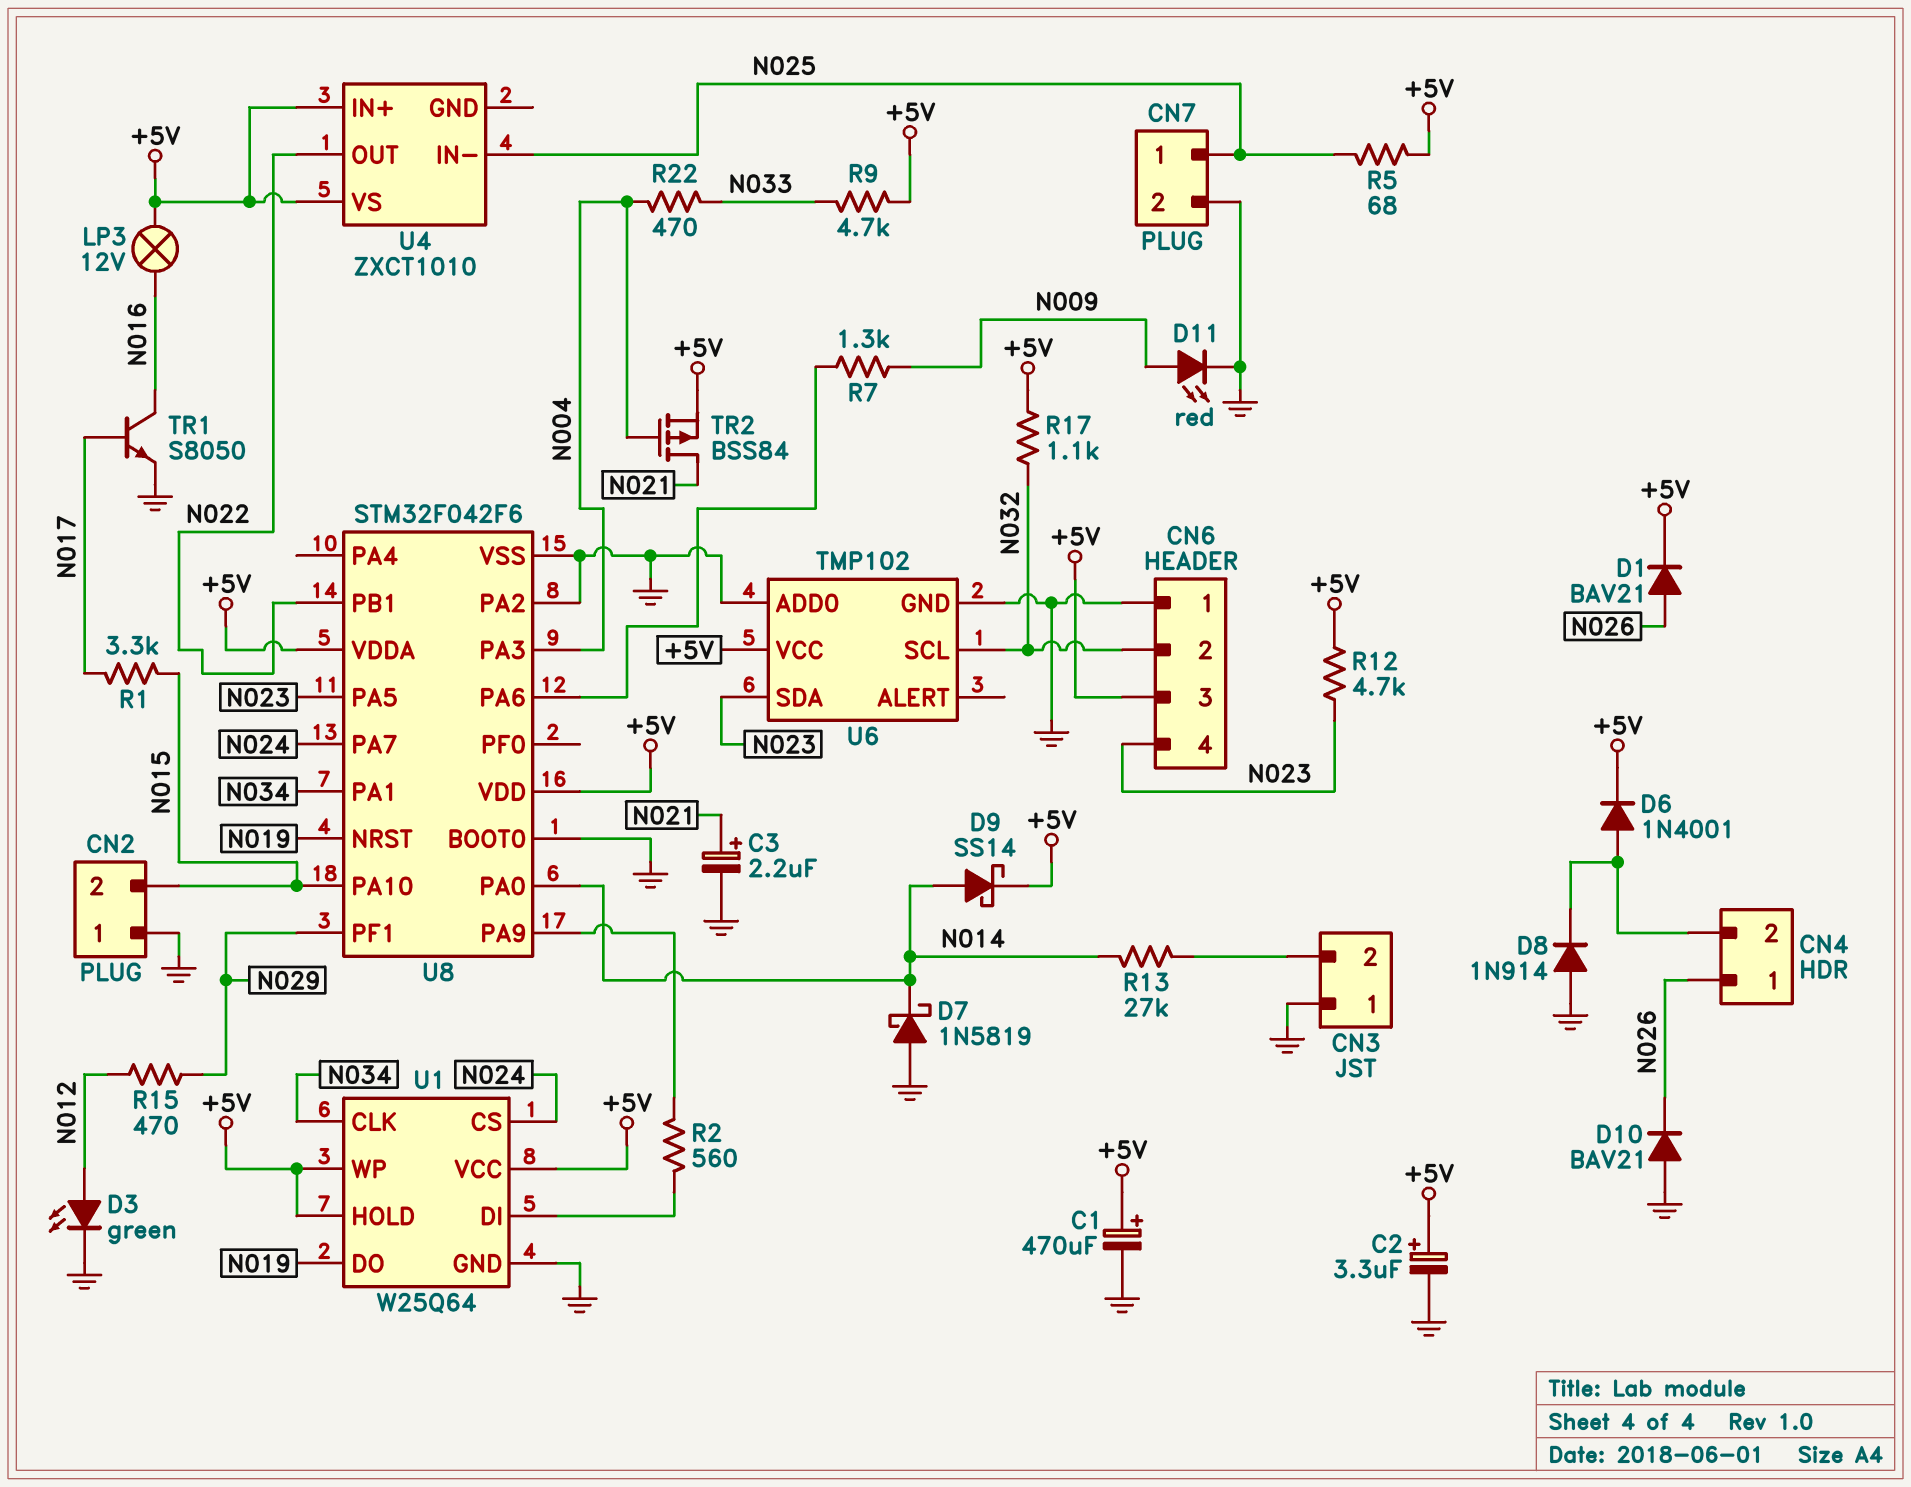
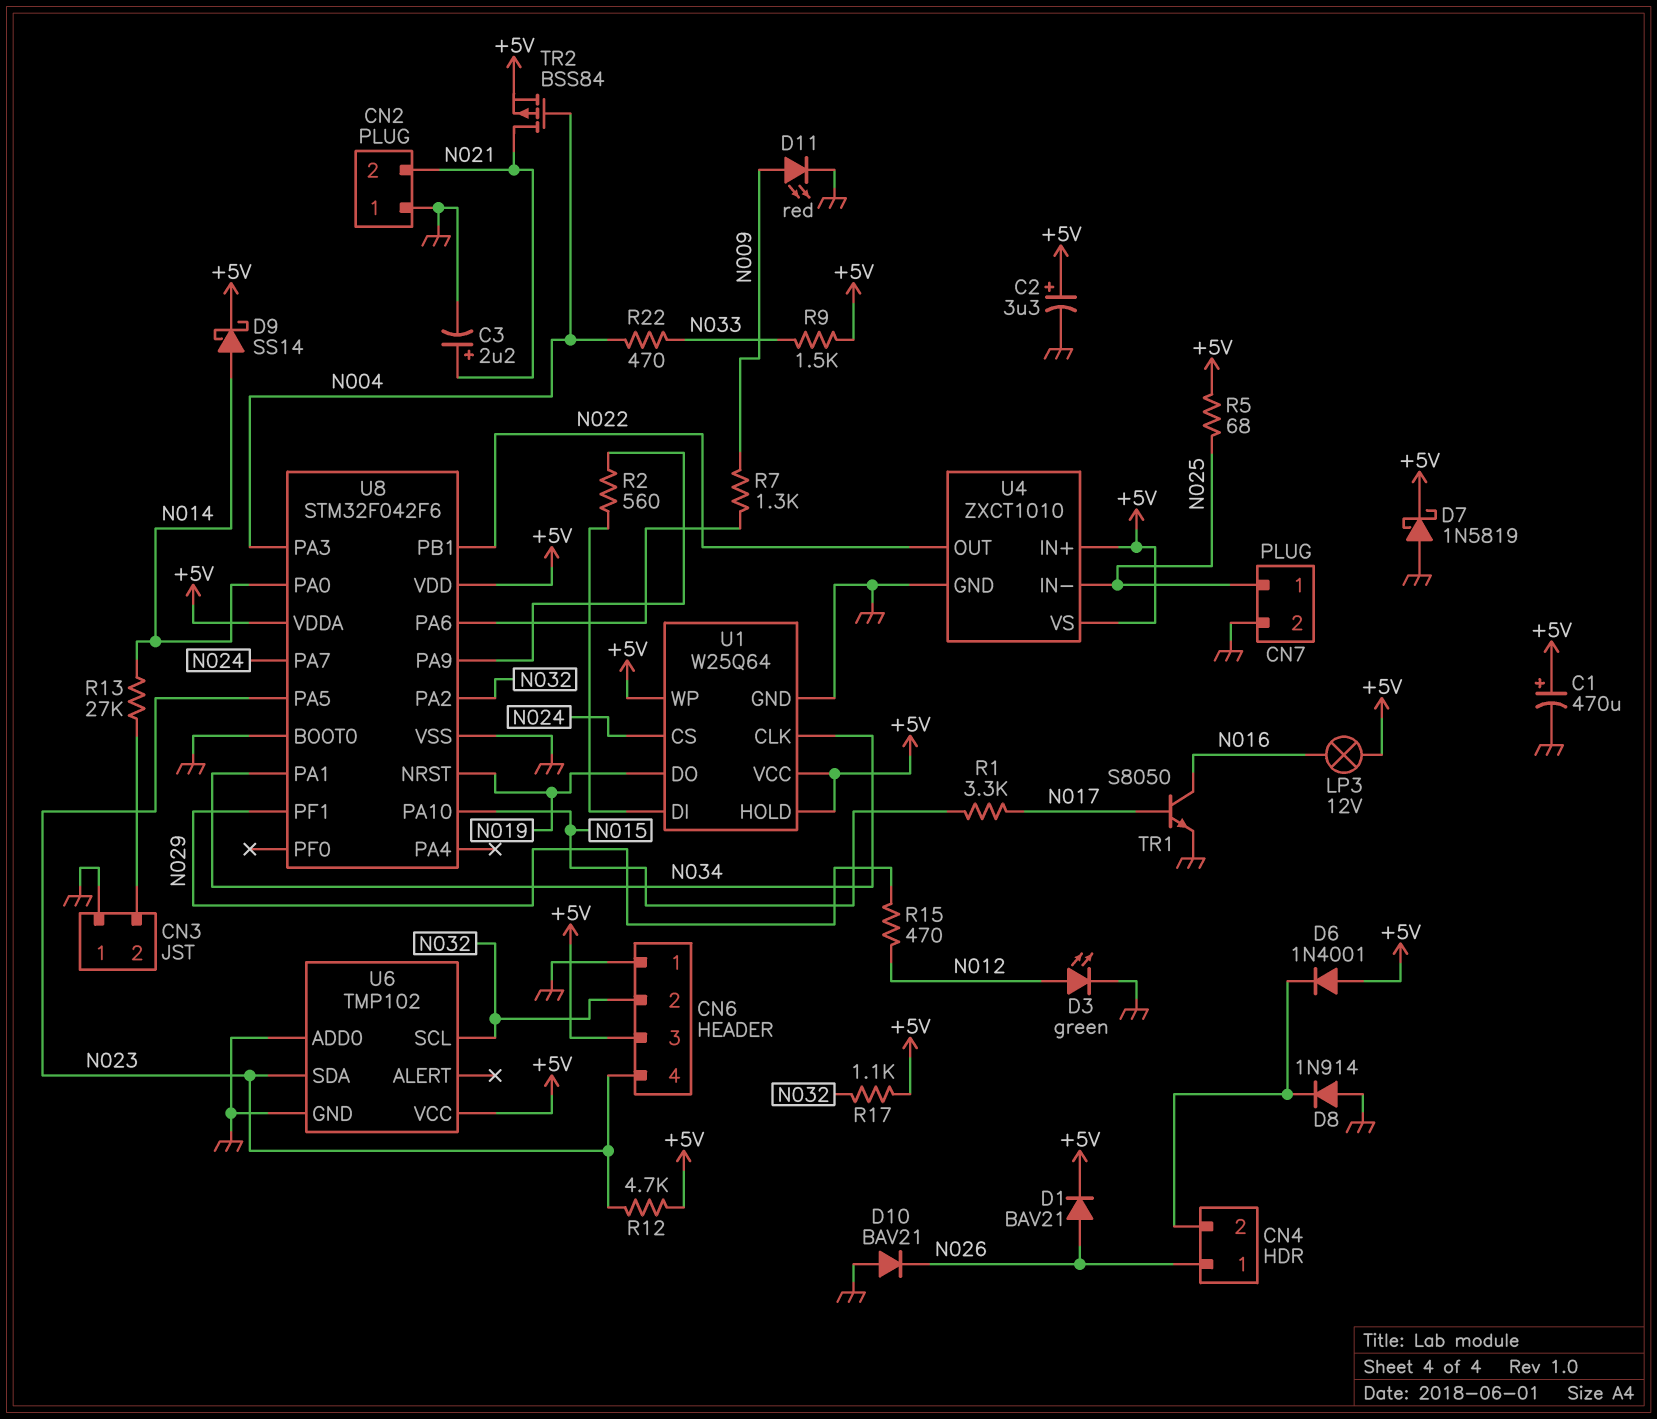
CN2 pin 2: N015 -> N021
D6: diode 1N4001 (A CN4/2, K +5V) -> diode 1N4001 (A +5V, K CN4/2)
D7: schottky 1N5819 (A GND, K N014) -> schottky 1N5819 (A GND, K +5V)
R9: 4.7k (+5V, N033) -> 1.5k (+5V, N033)
U4 pin GND: none -> GND
U8 pin PA2: GND -> N032

